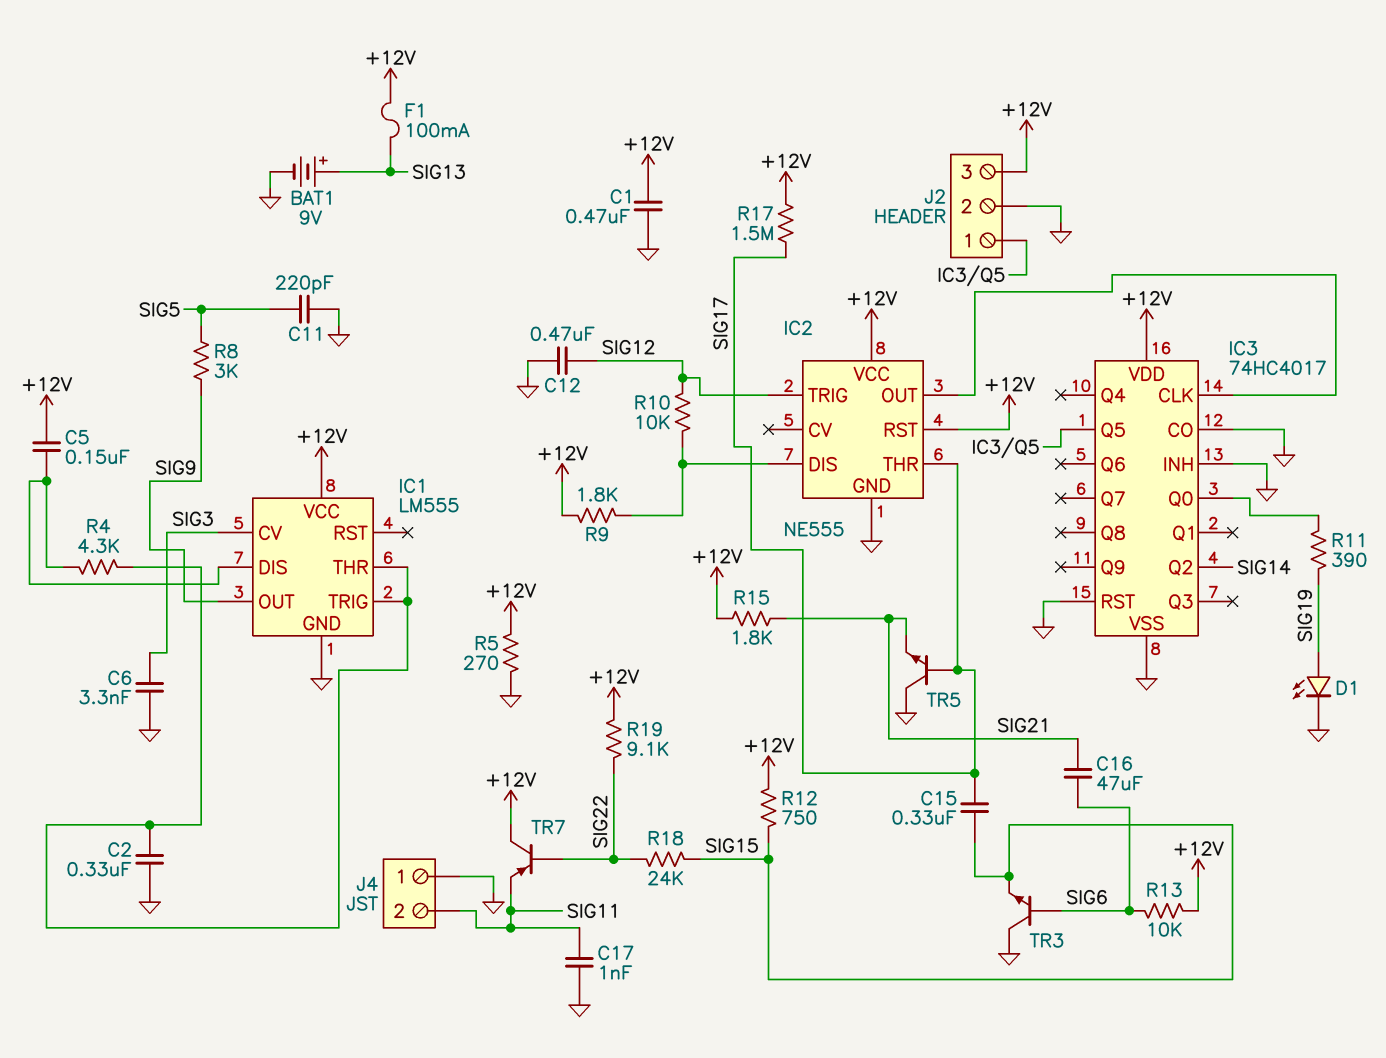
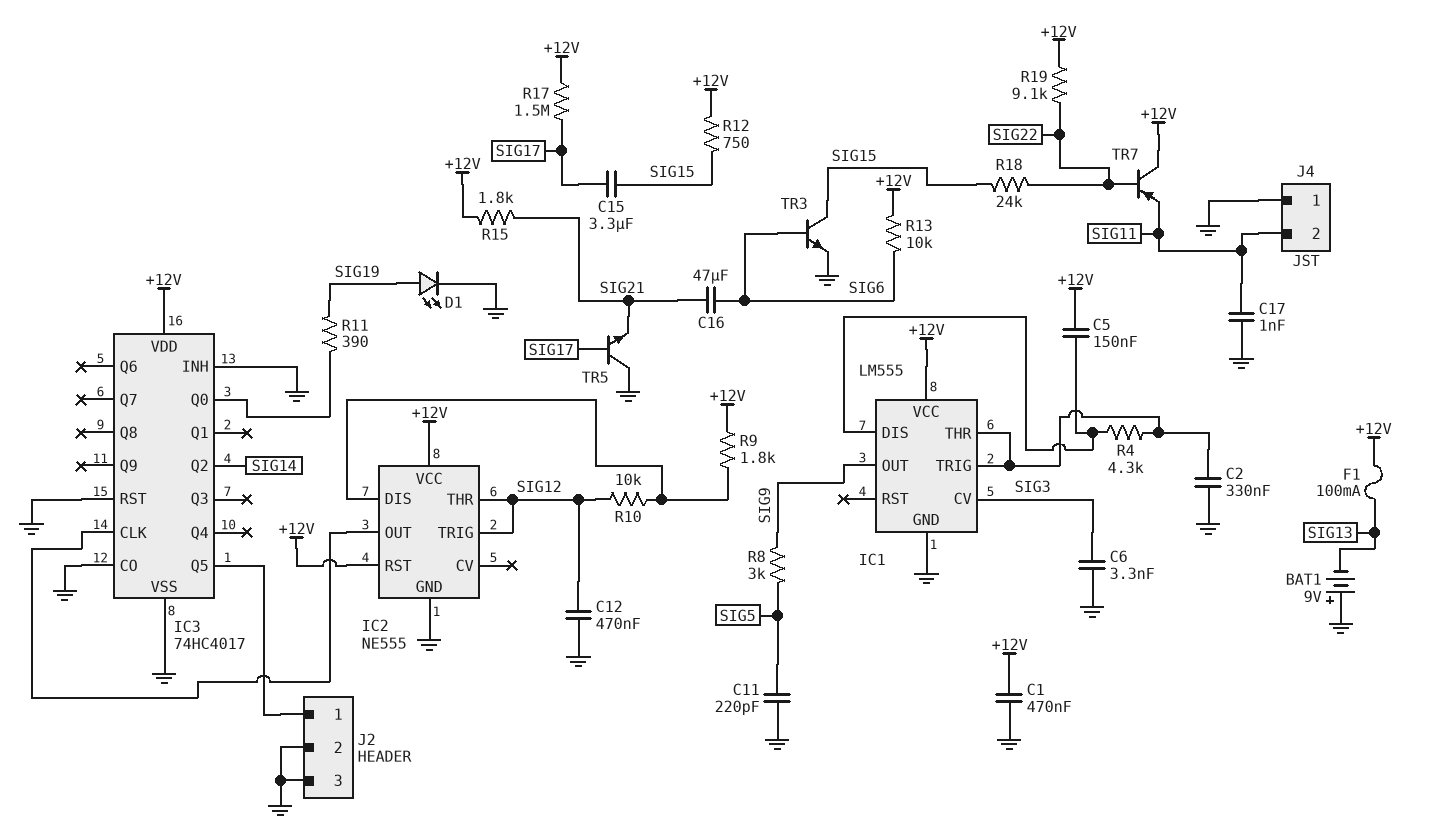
BAT1: 9V (plus SIG13, minus GND) -> 9V (plus GND, minus SIG13)
C15: 330nF (SIG15, SIG17) -> 3.3uF (SIG15, SIG17)
IC2 pin THR: SIG17 -> SIG12
J2 pin 3: +12V -> GND
R5: 270 (+12V, GND) -> none
TR3: NPN (B SIG6, C GND, E SIG15) -> NPN (B SIG6, C SIG15, E GND)

